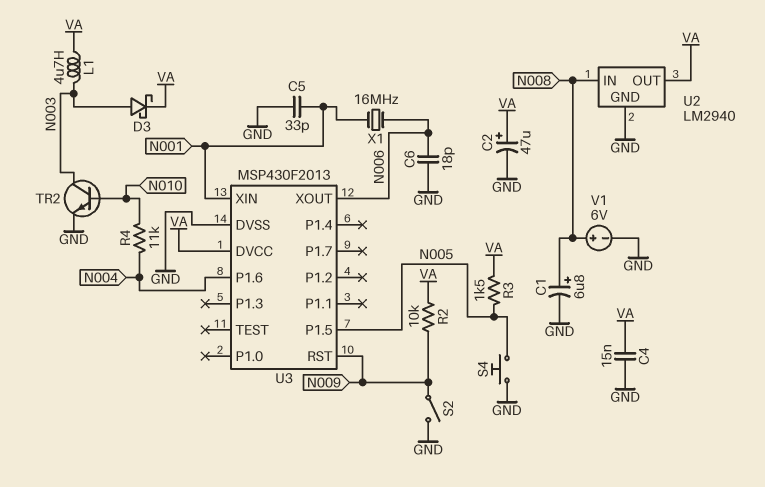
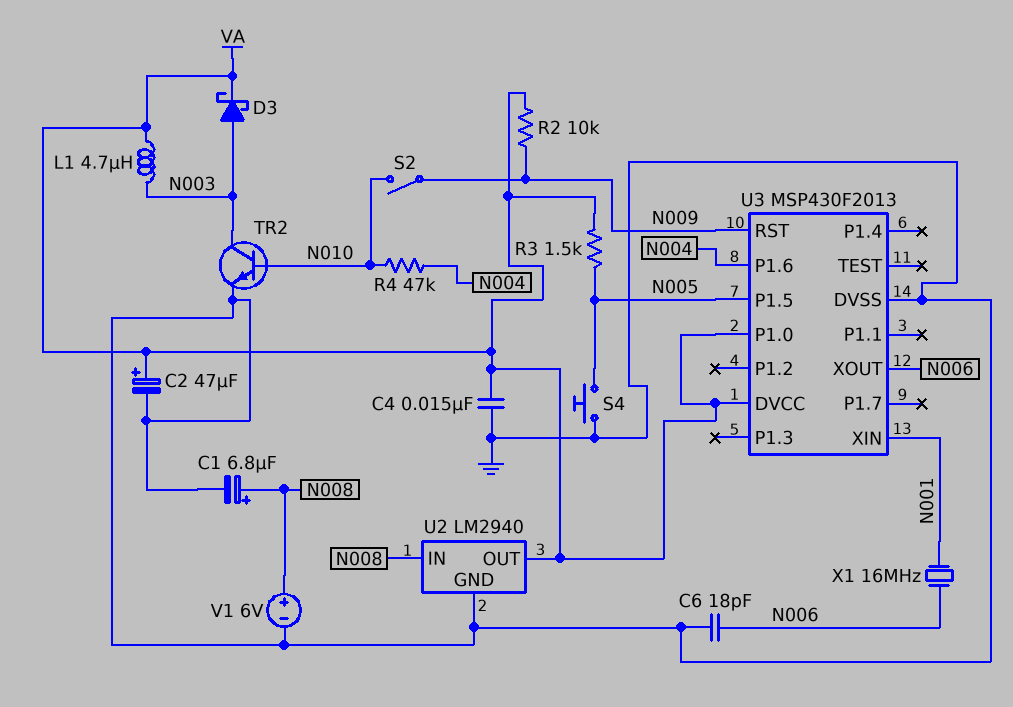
C5: 33pF (GND, N001) -> none
R4: 11k (N004, N010) -> 47k (N004, N010)
S2: switch (GND, N009) -> switch (N009, N010)
U3 pin P1.0: none -> VA

